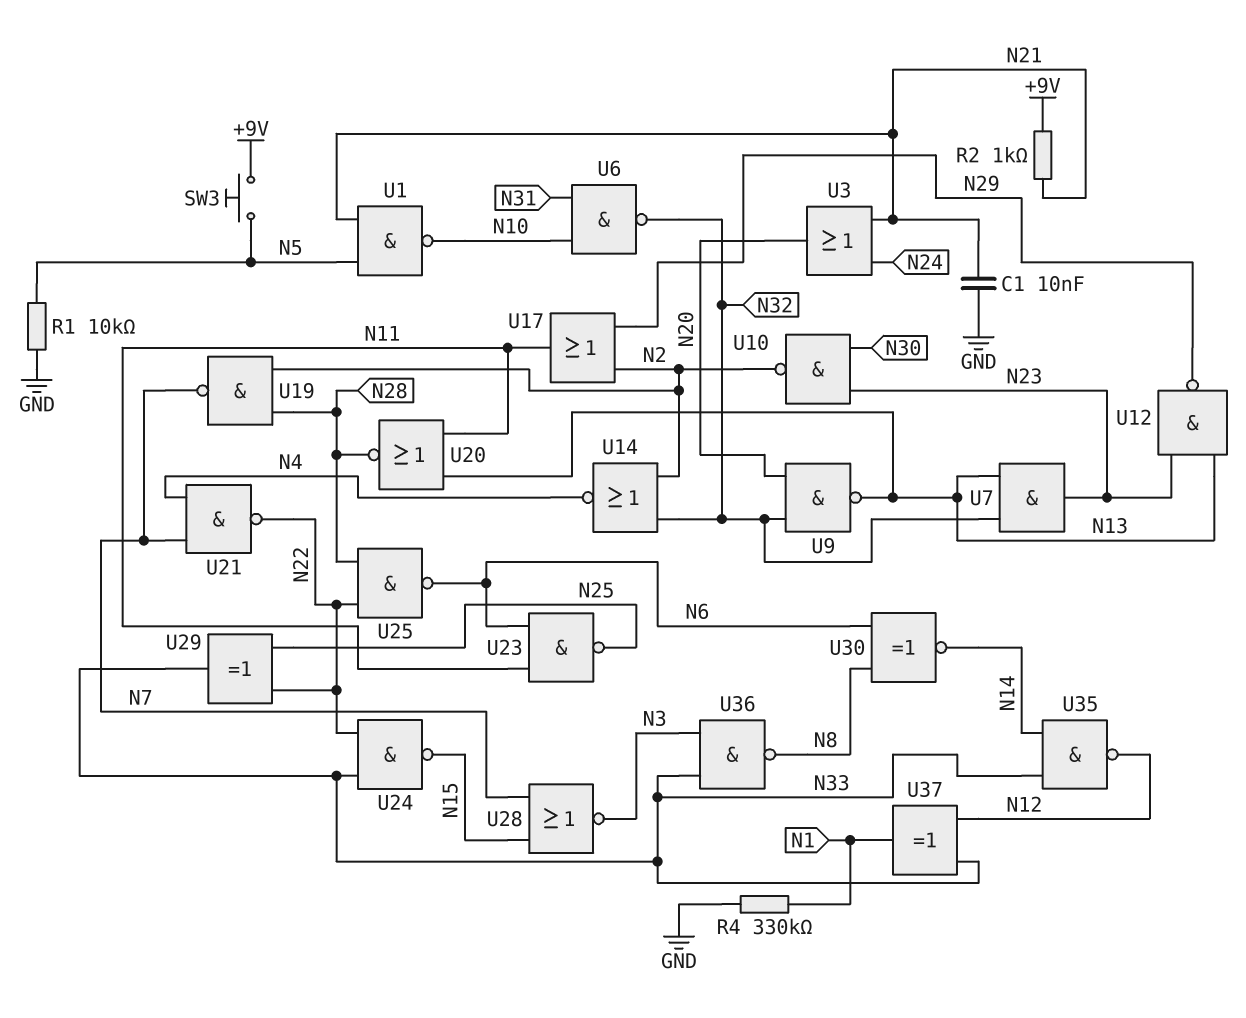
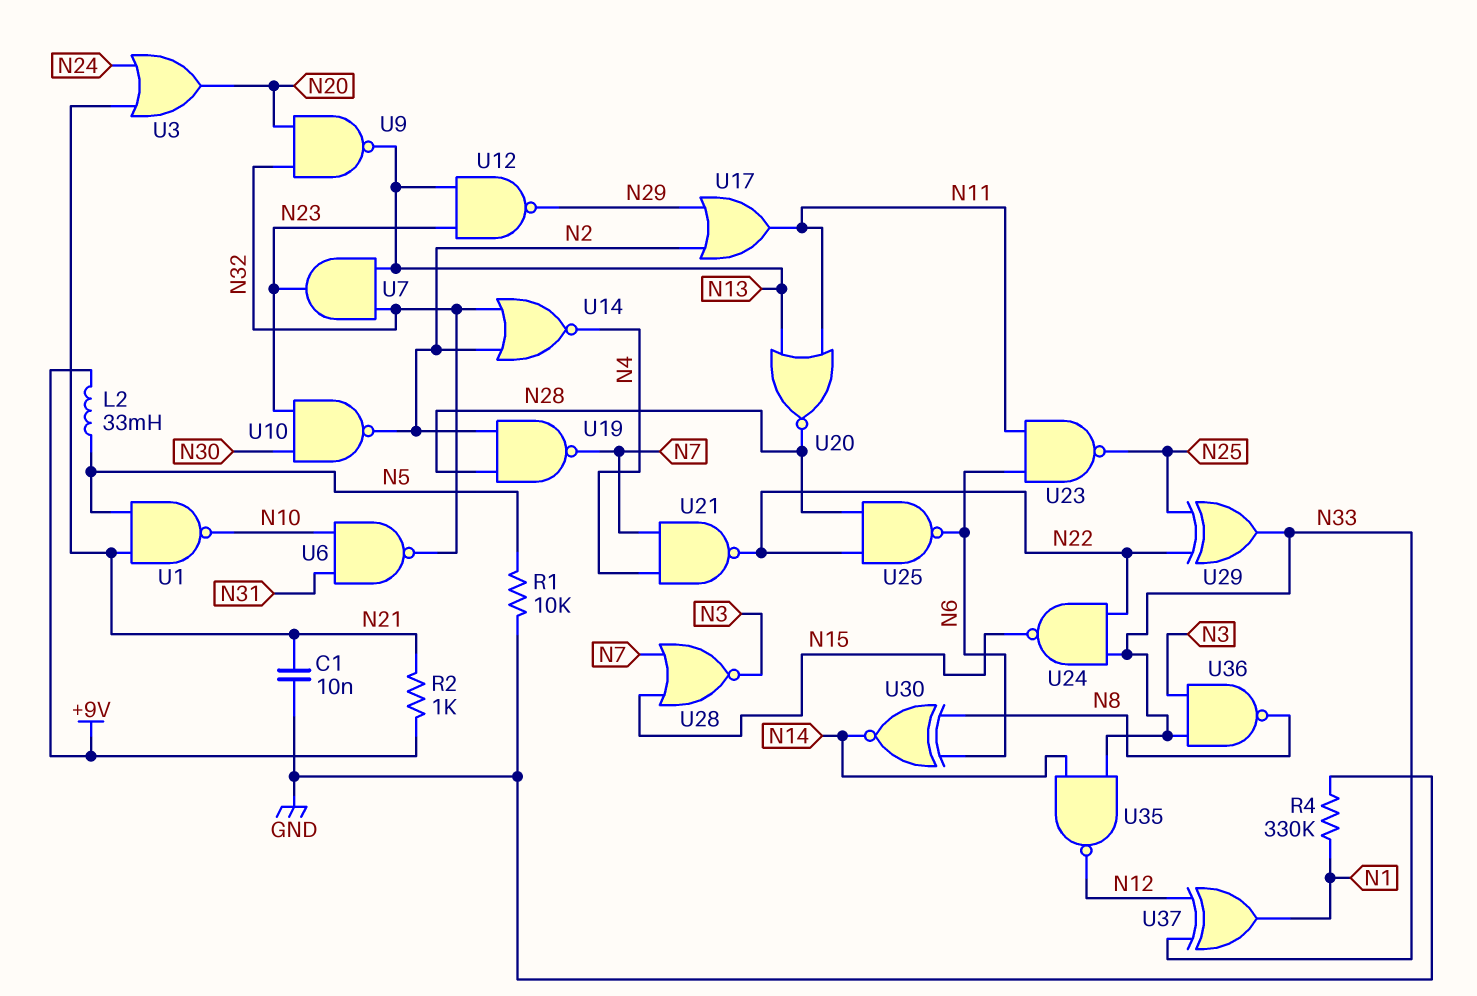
L2: none -> 33mH (+9V, N5)
SW3: button (+9V, N5) -> none

